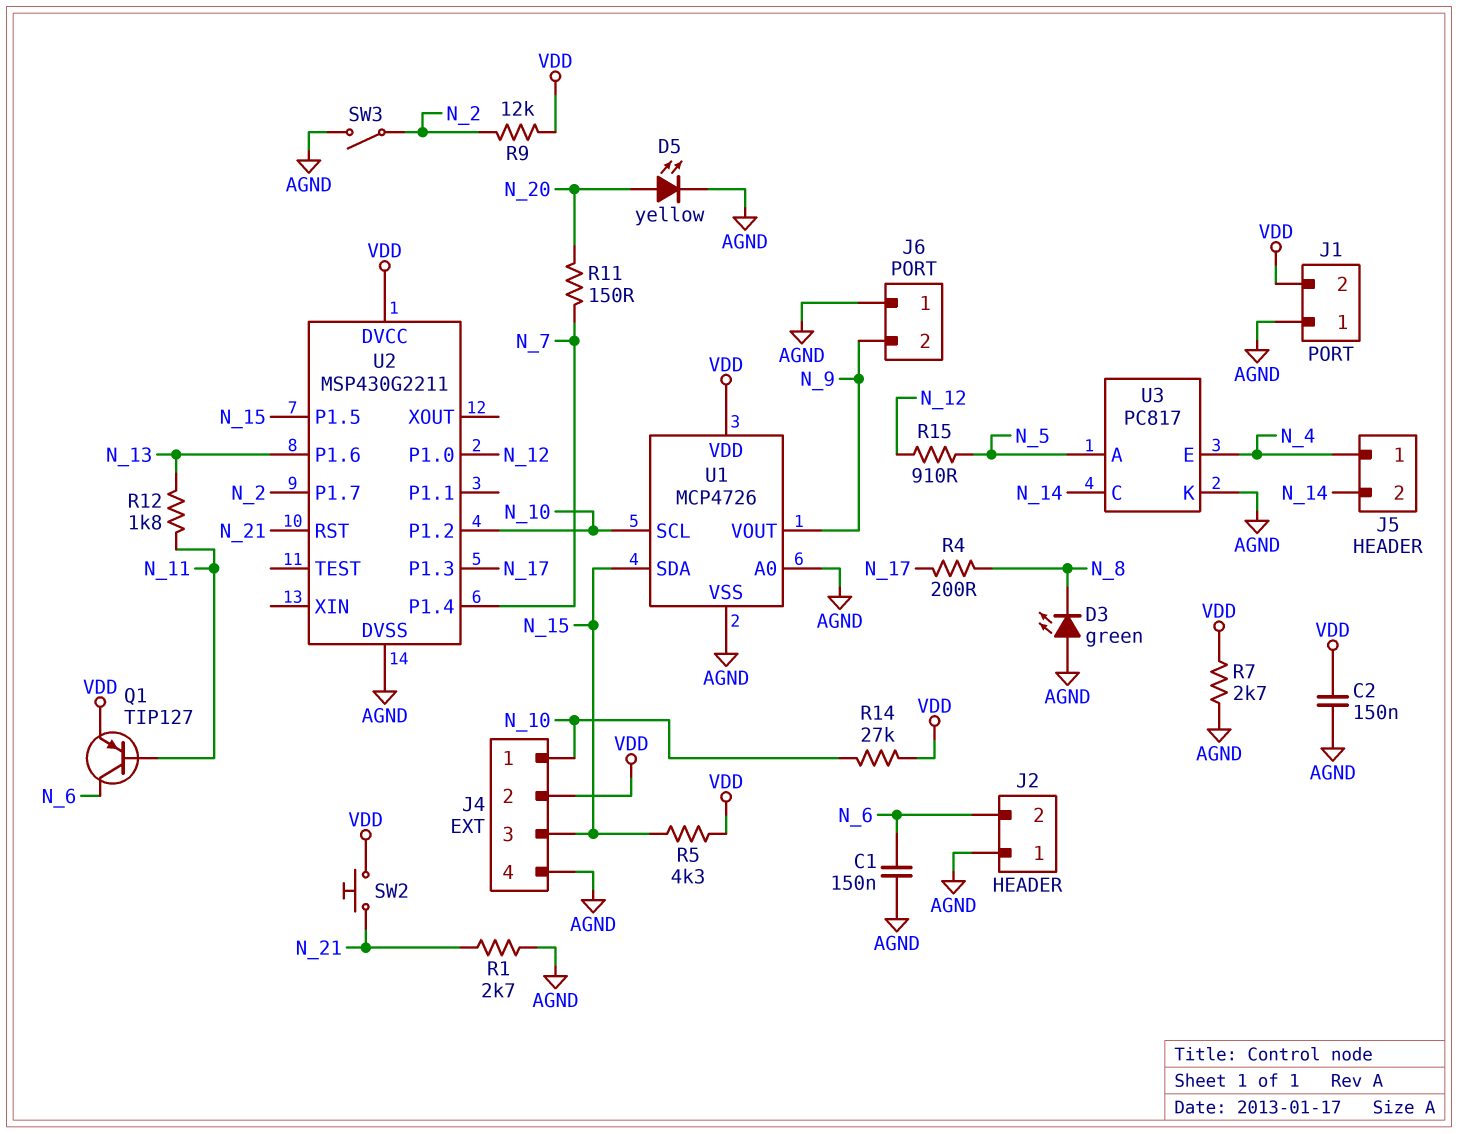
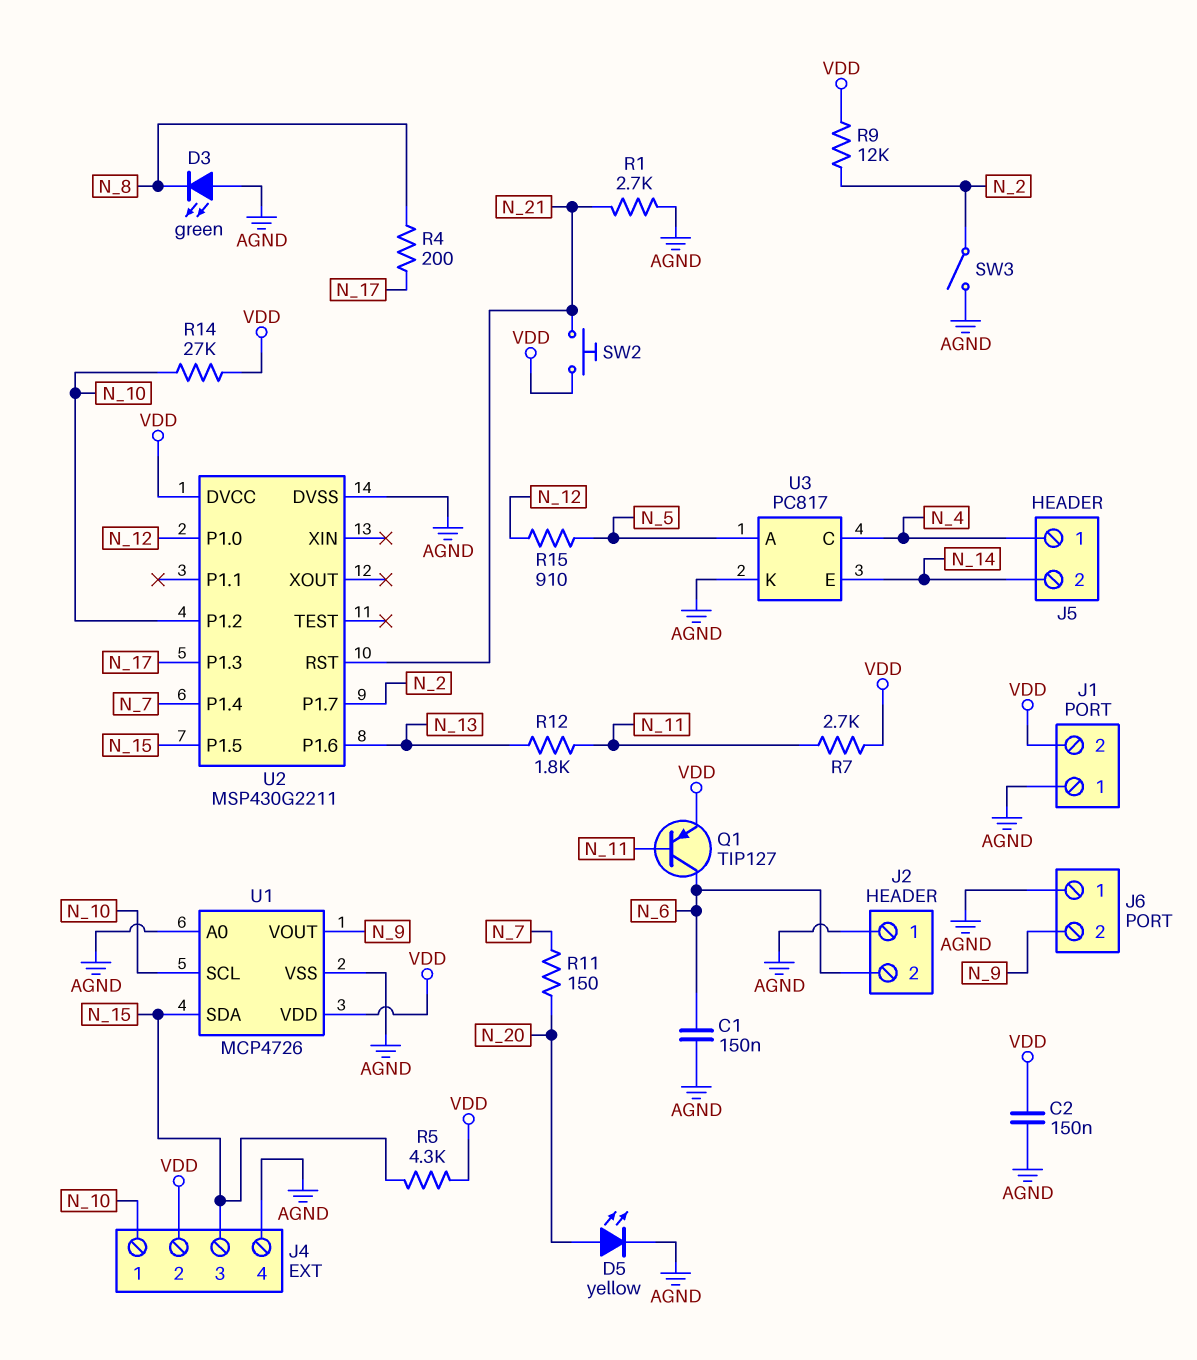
R7: 2.7k (AGND, VDD) -> 2.7k (N_11, VDD)
U3 pin C: N_14 -> N_4
U3 pin E: N_4 -> N_14

